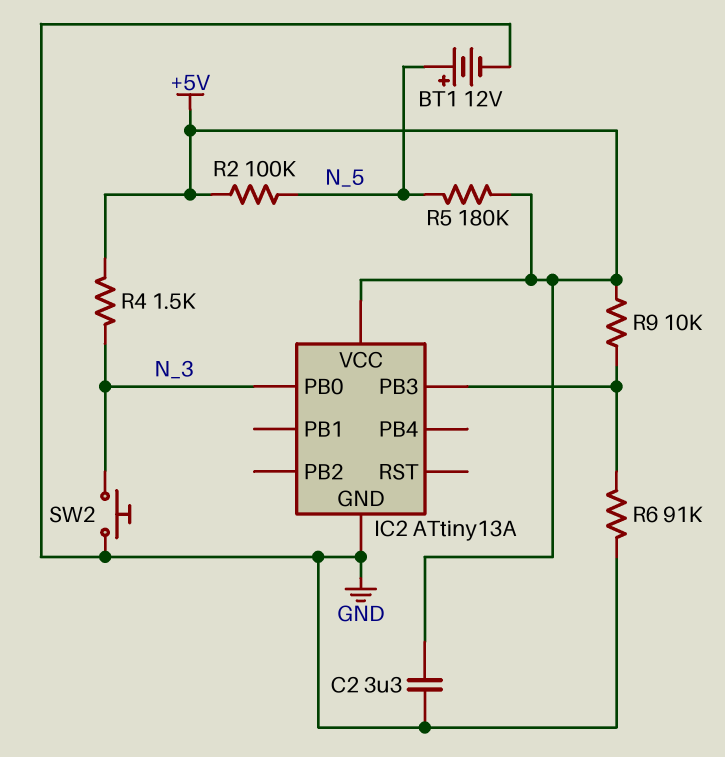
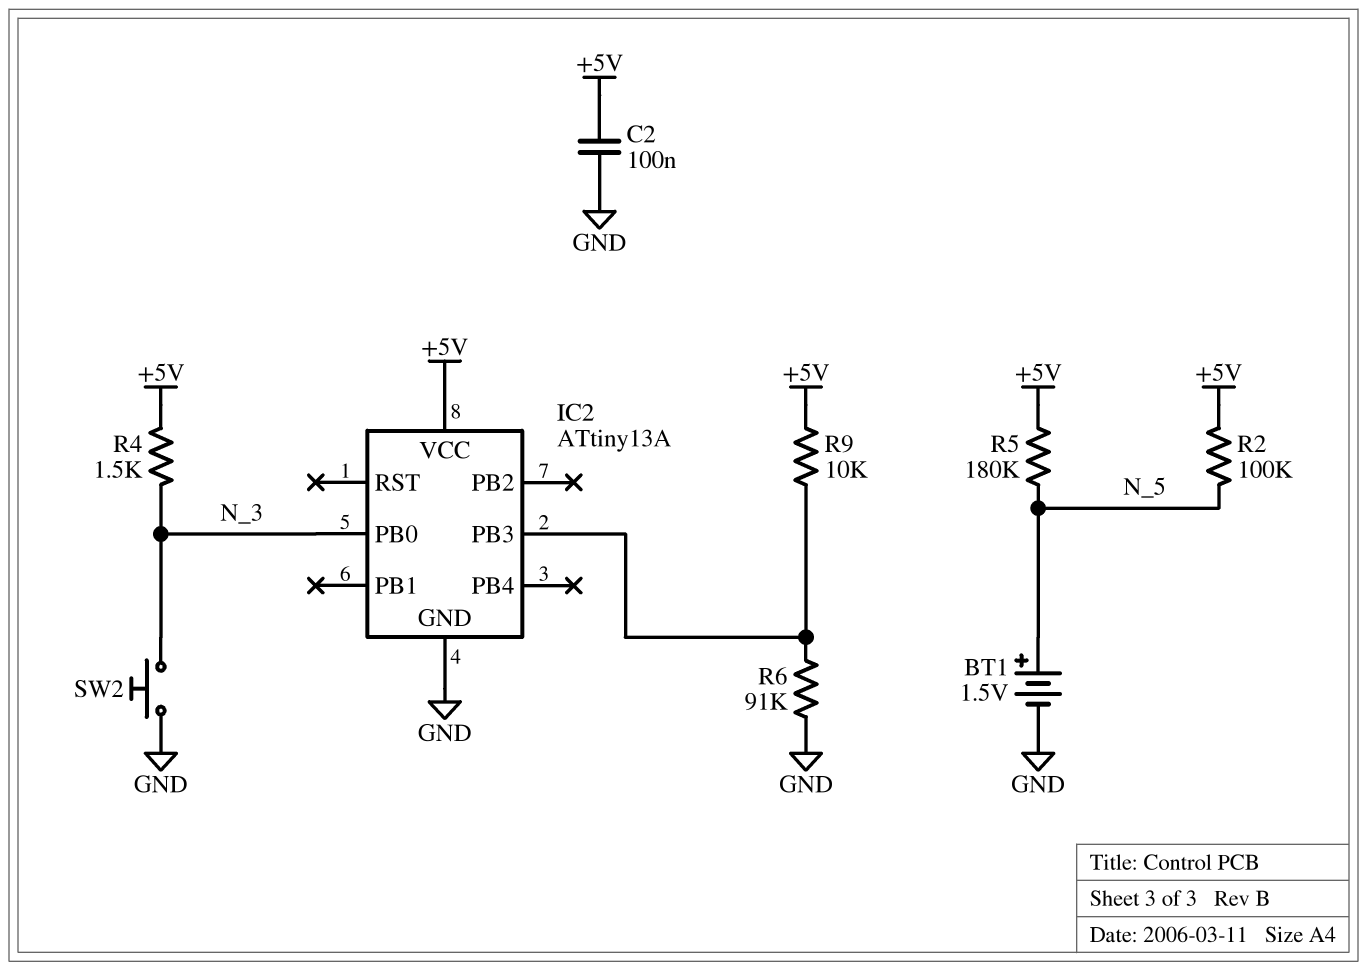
BT1: 12V (plus N_5, minus GND) -> 1.5V (plus N_5, minus GND)
C2: 3.3uF (+5V, GND) -> 100nF (+5V, GND)

